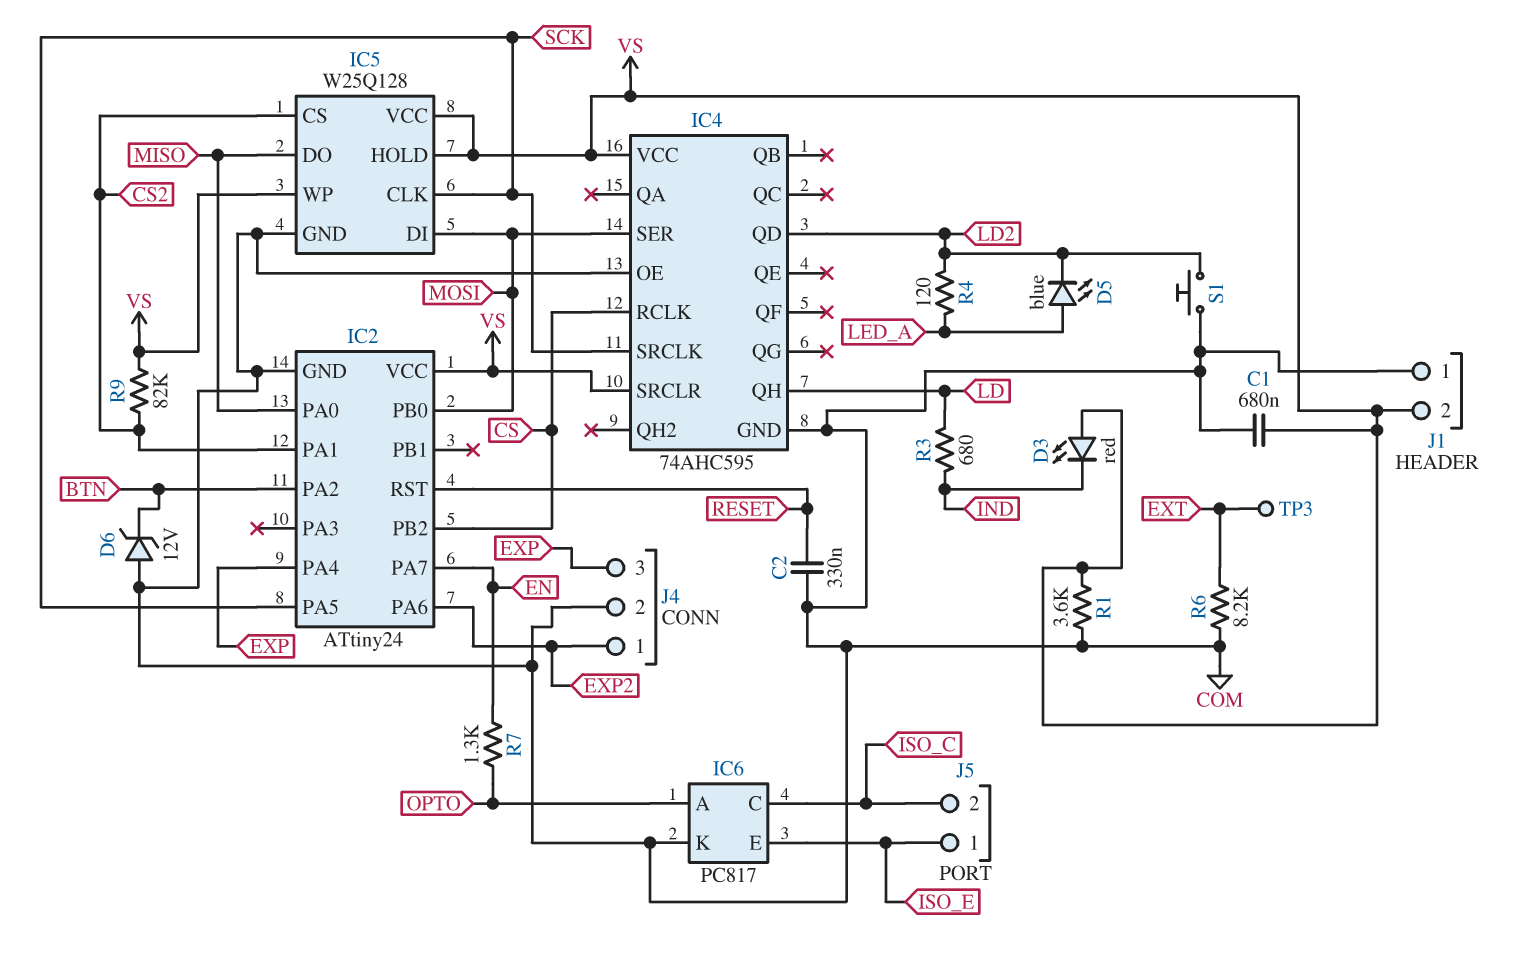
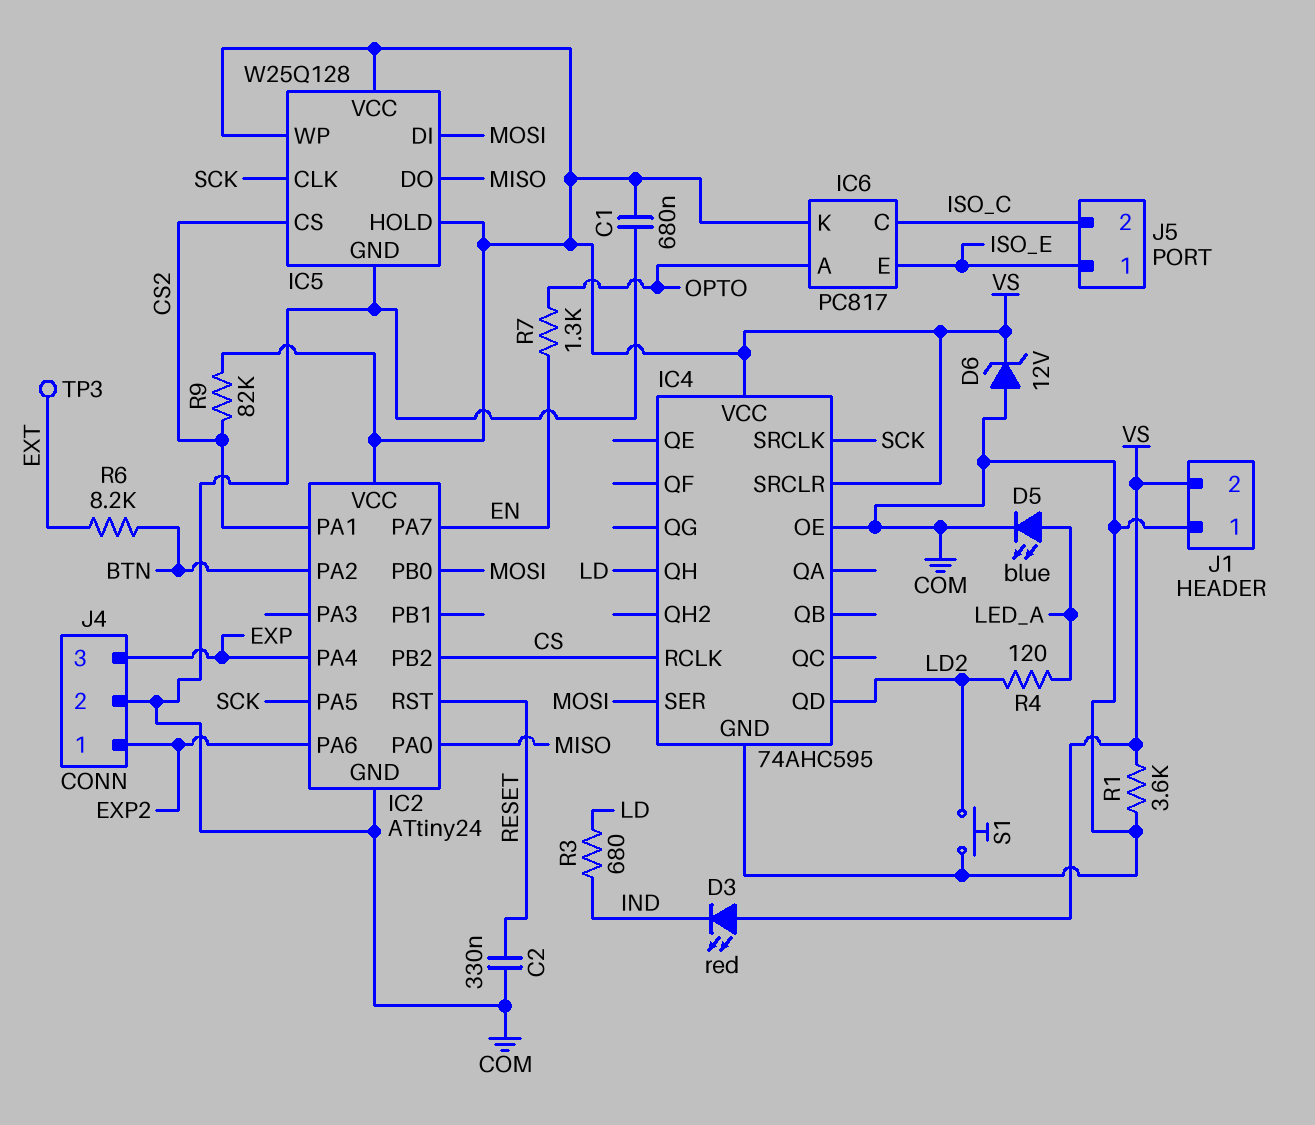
D5: LED blue (A LED_A, K LD2) -> LED blue (A LED_A, K COM)
D6: zener 12V (A COM, K BTN) -> zener 12V (A COM, K VS)
IC6 pin K: COM -> VS
R6: 8.2k (COM, EXT) -> 8.2k (BTN, EXT)

